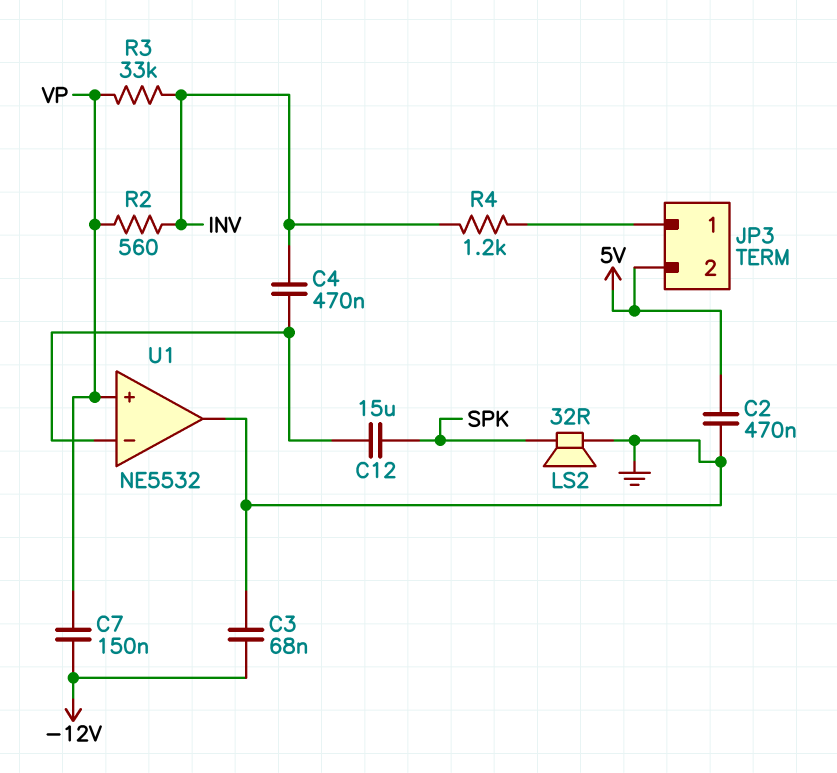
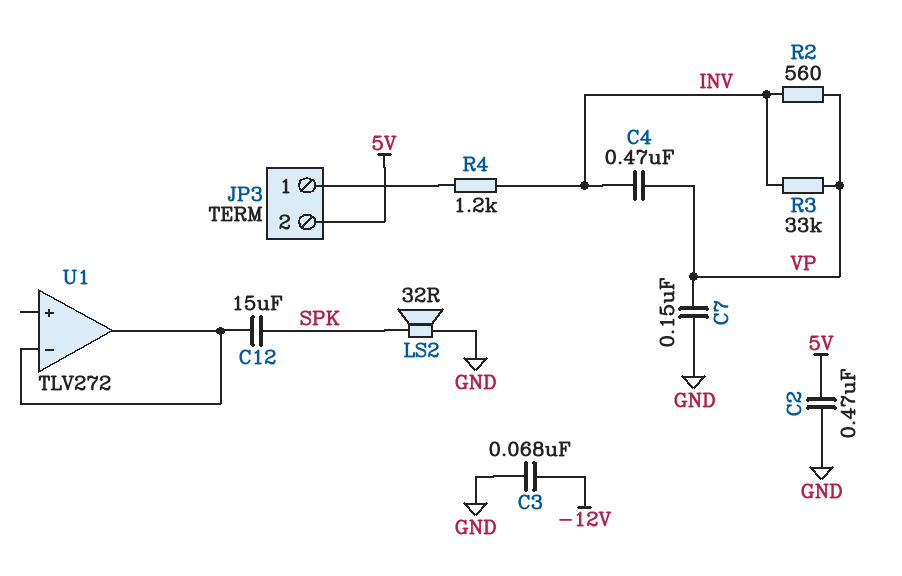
C4: 470nF (INV, U1/in-) -> 470nF (INV, VP)
C7: 150nF (-12V, VP) -> 150nF (GND, VP)
U1: NE5532 -> TLV272
U1 pin in+: VP -> none
U1 pin out: GND -> U1/in-

